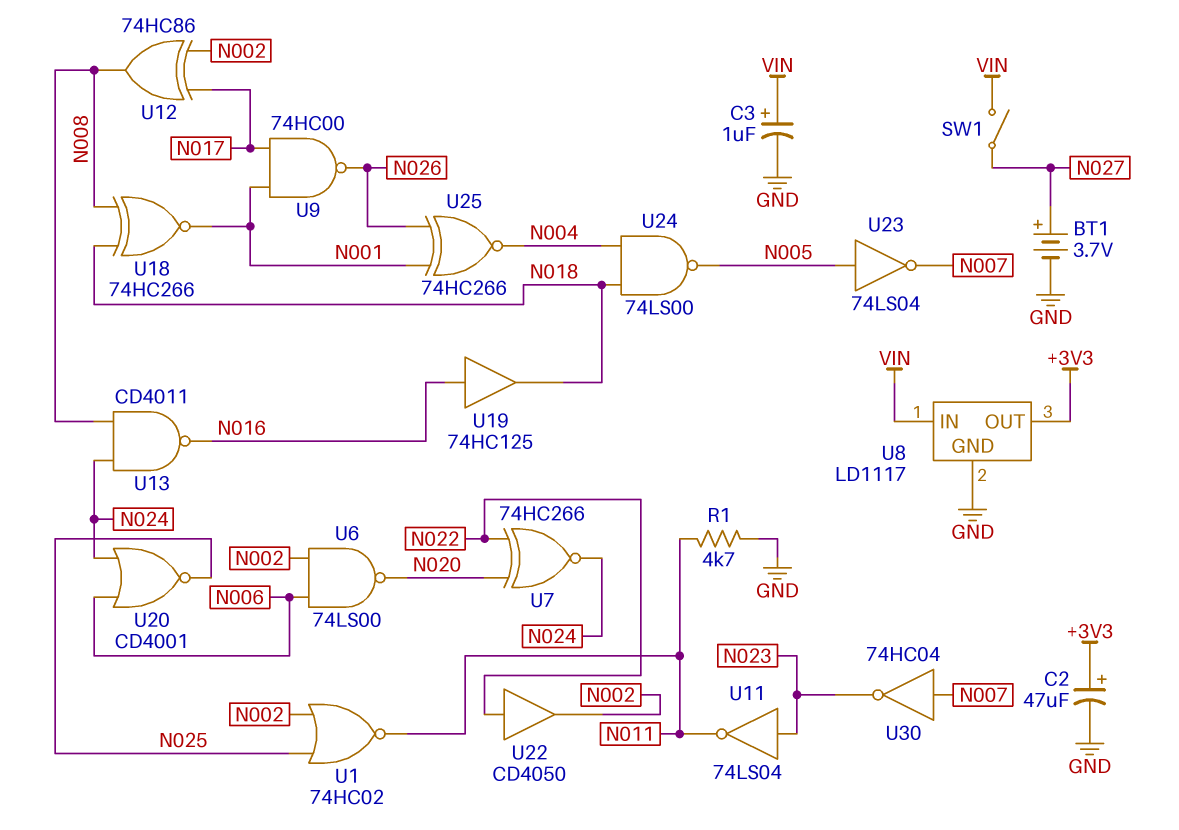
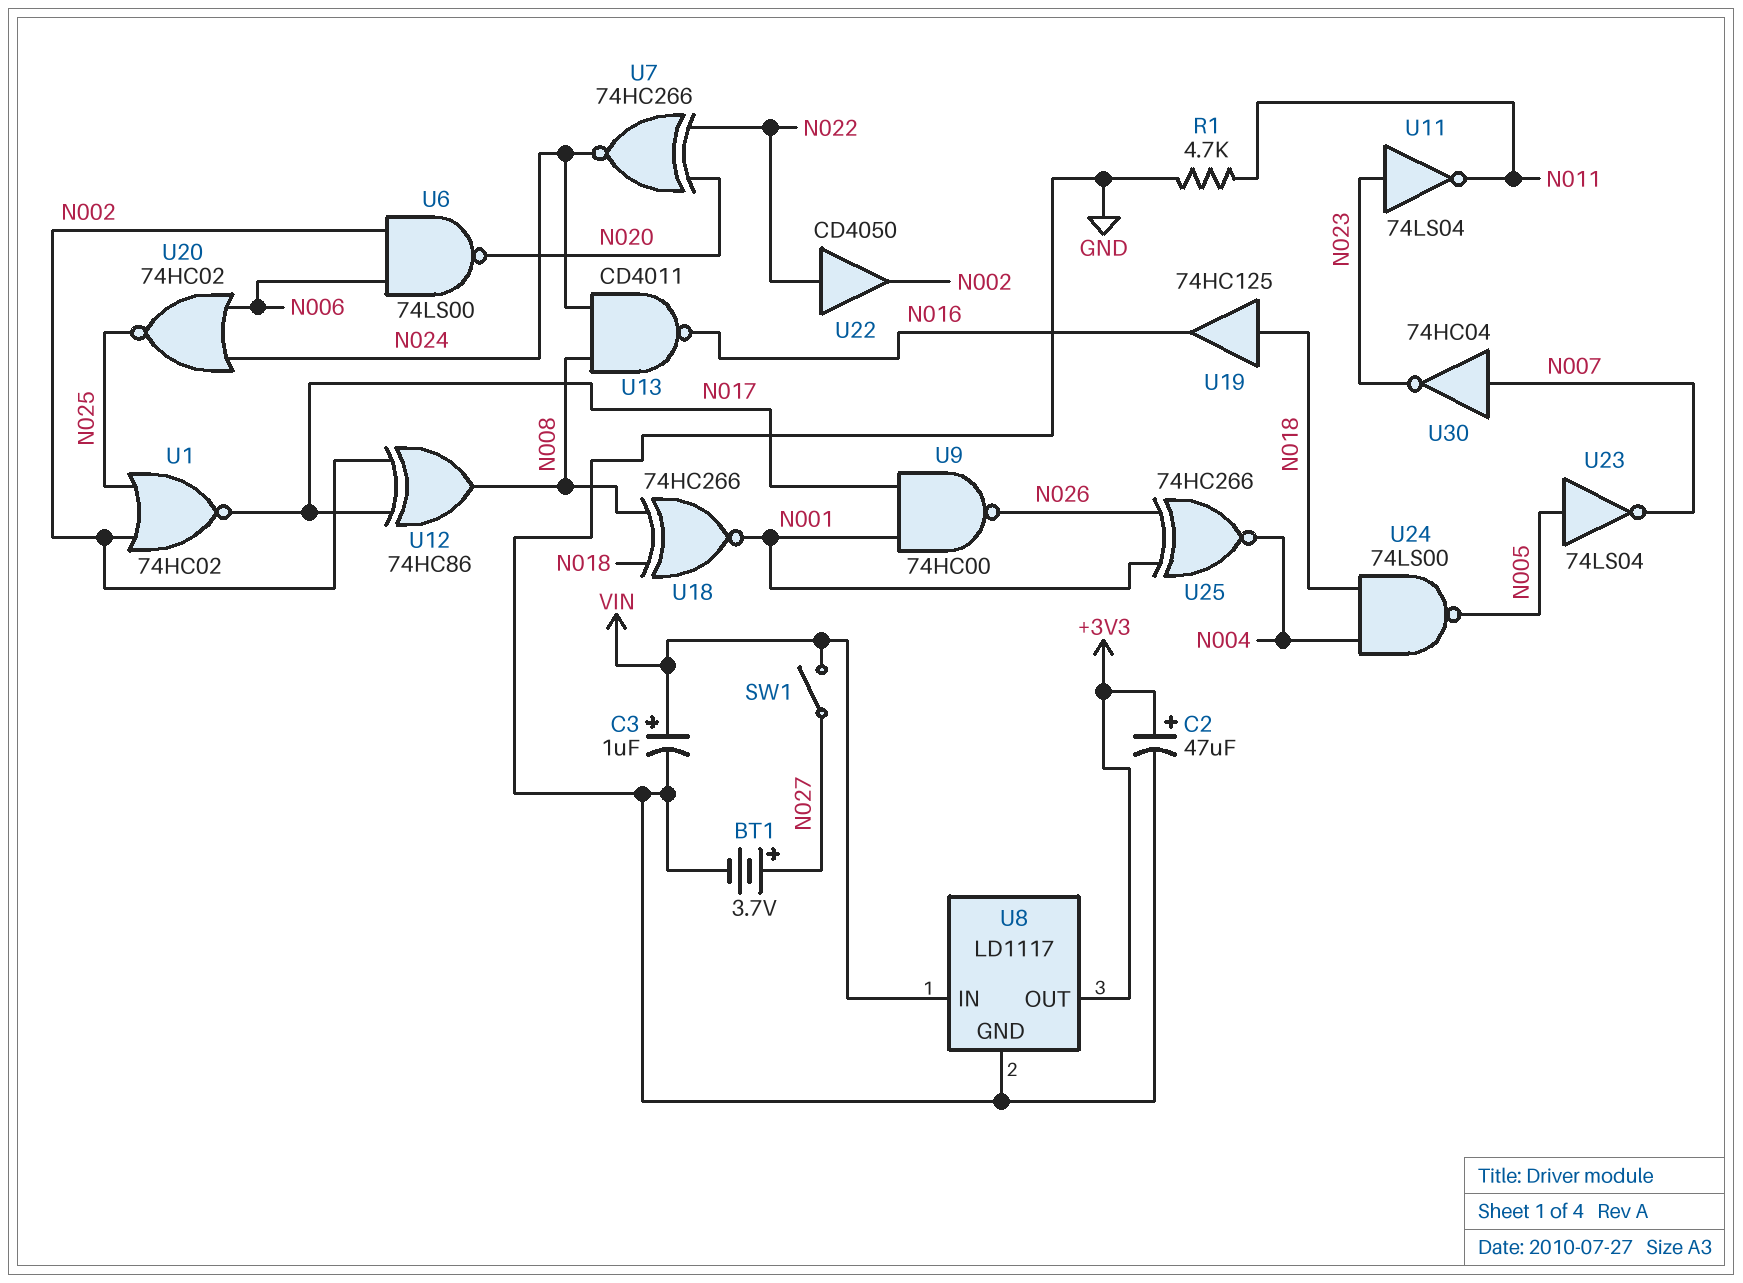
U1: NOR 74HC02 (in N002, in N025, out N011) -> NOR 74HC02 (in N002, in N025, out N017)
U19: buffer 74HC125 (in N016, out N018) -> buffer 74HC125 (in N018, out N016)
U20: NOR CD4001 (in N006, in N024, out N025) -> NOR 74HC02 (in N006, in N024, out N025)

